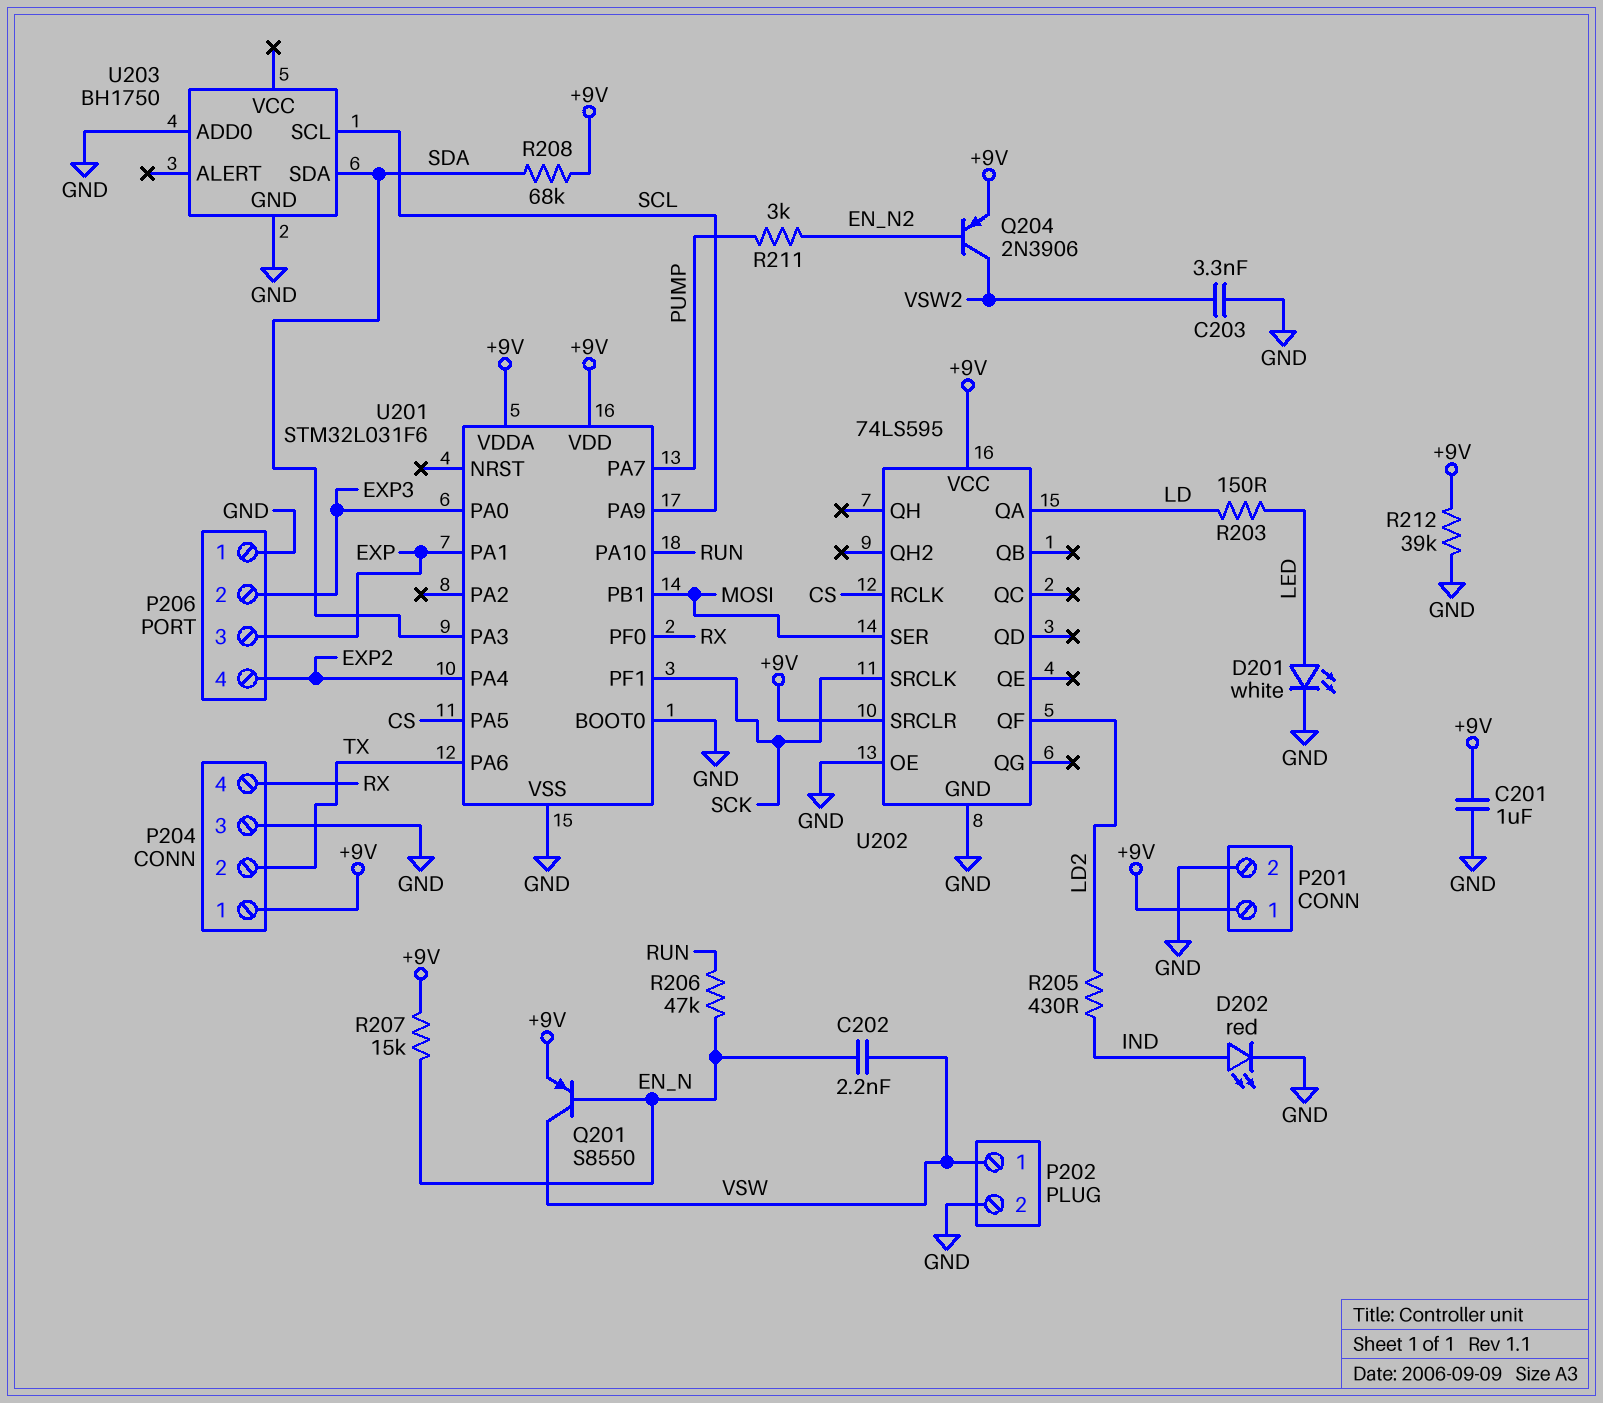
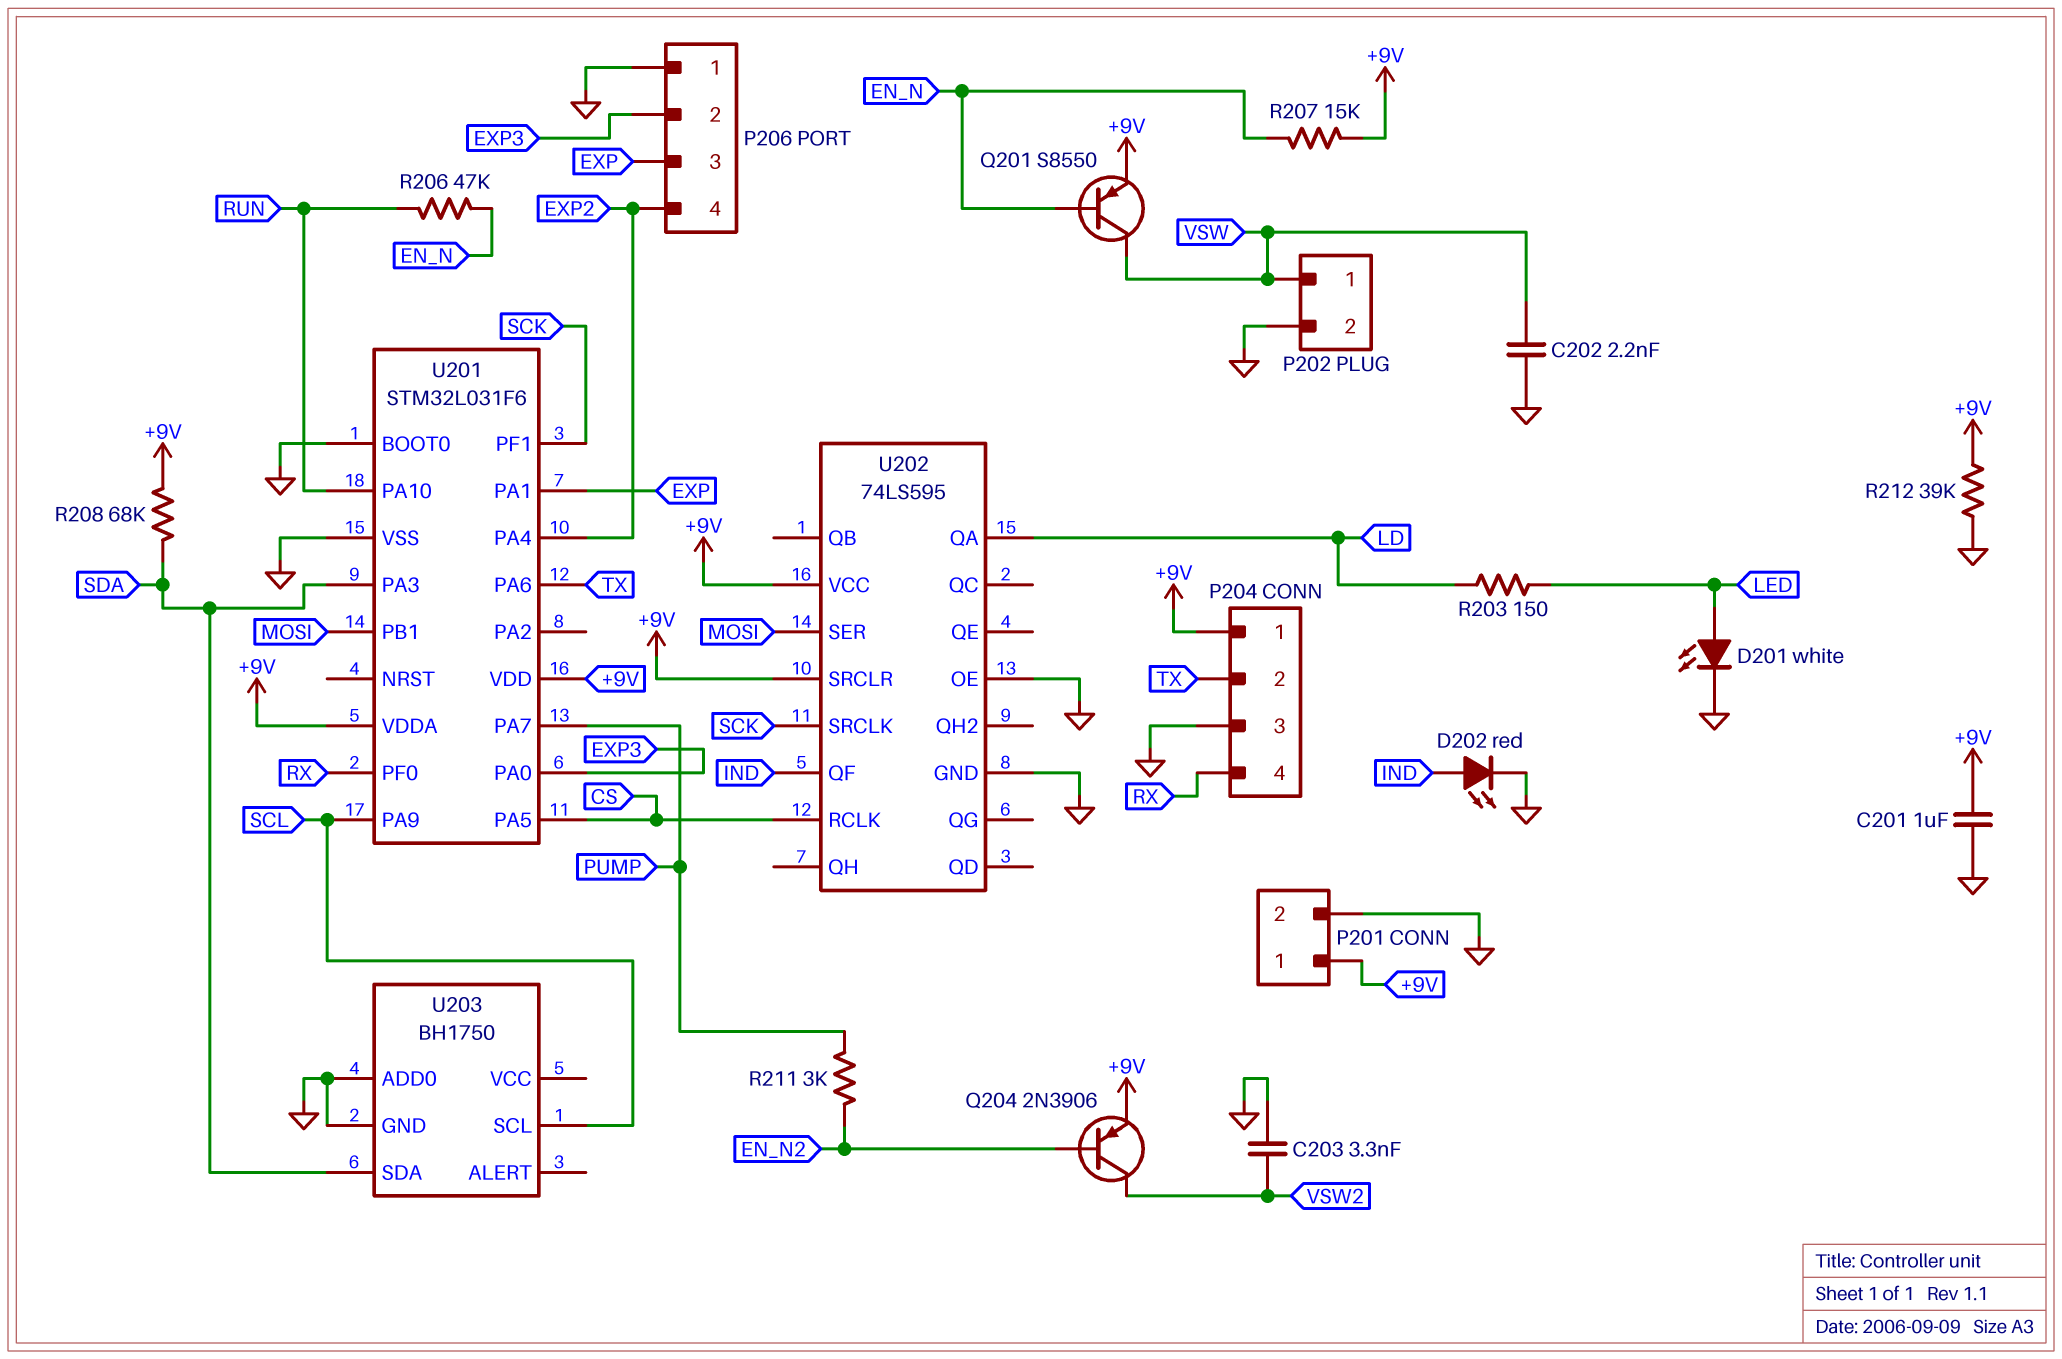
C202: 2.2nF (EN_N, VSW) -> 2.2nF (GND, VSW)
R205: 430 (IND, LD2) -> none
U202 pin QF: LD2 -> IND

